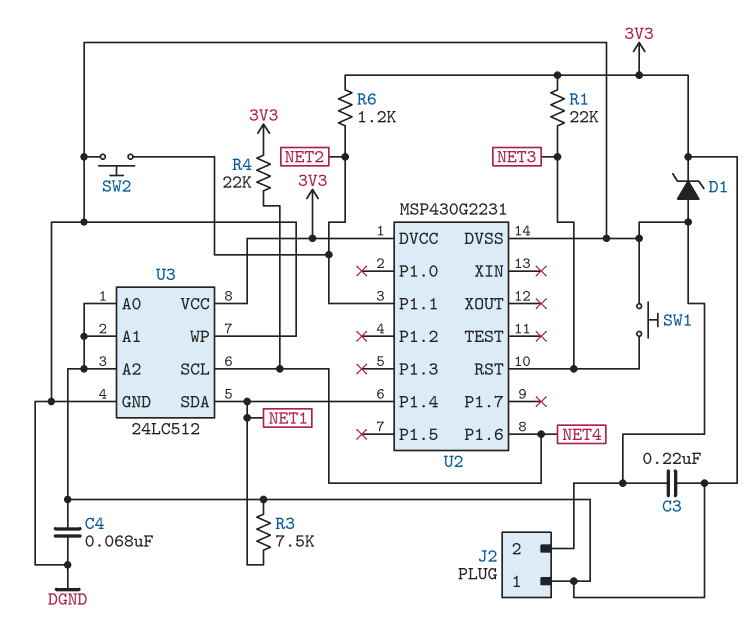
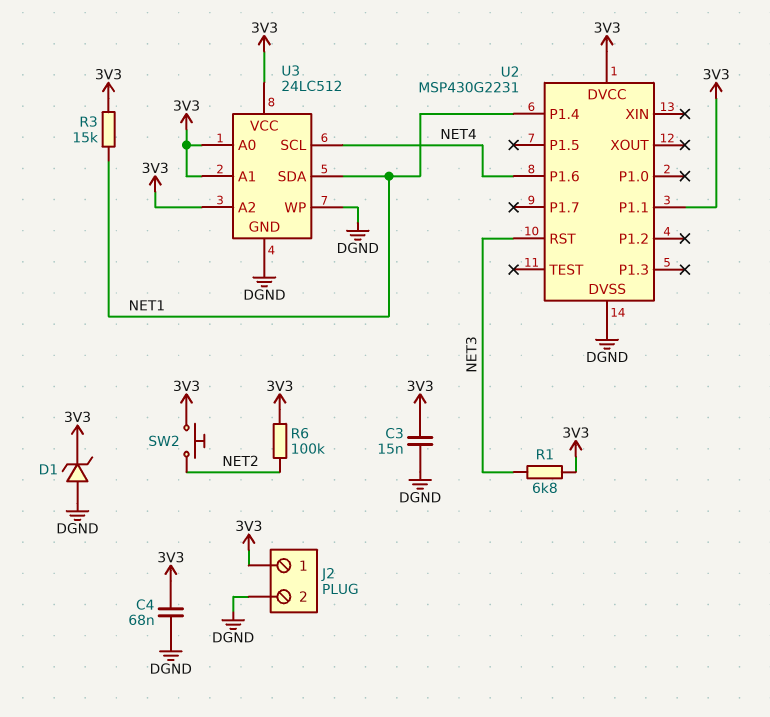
C3: 220nF (3V3, DGND) -> 15nF (3V3, DGND)
R1: 22k (3V3, NET3) -> 6.8k (3V3, NET3)
R3: 7.5k (3V3, NET1) -> 15k (3V3, NET1)
R4: 22k (3V3, NET4) -> none
R6: 1.2k (3V3, NET2) -> 100k (3V3, NET2)
SW1: button (DGND, NET3) -> none
SW2: button (DGND, NET2) -> button (3V3, NET2)
U2 pin P1.1: NET2 -> 3V3

